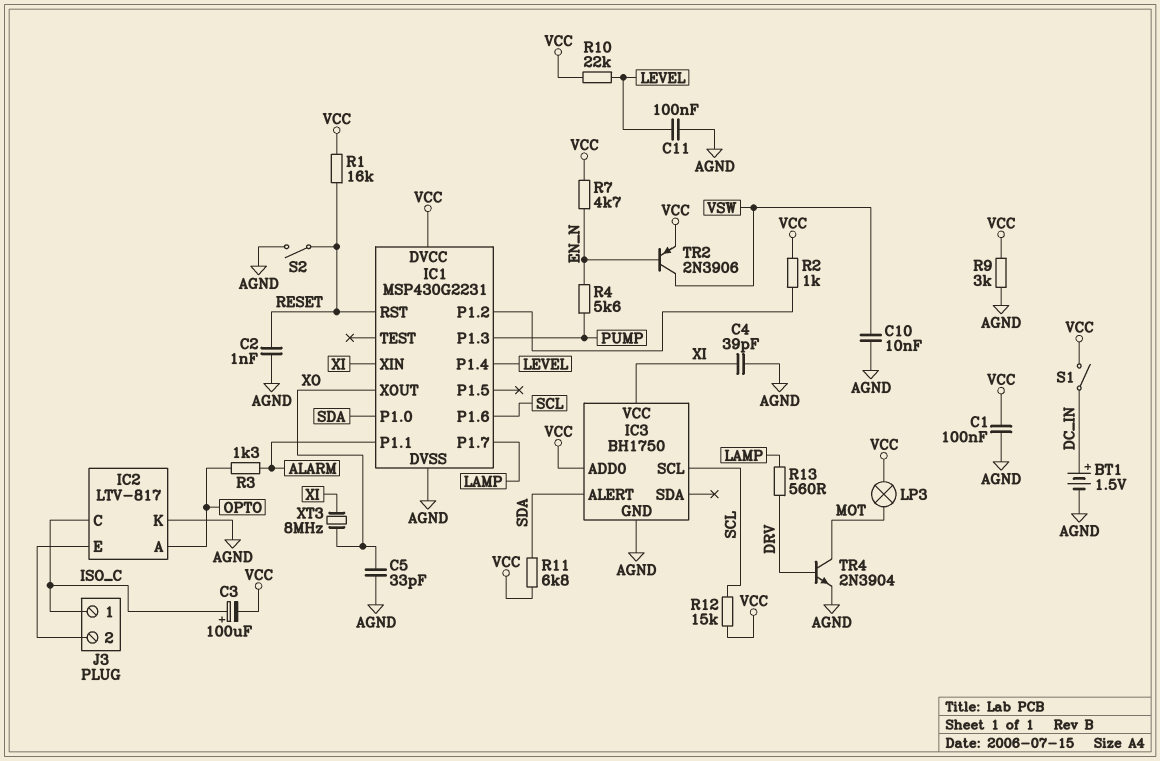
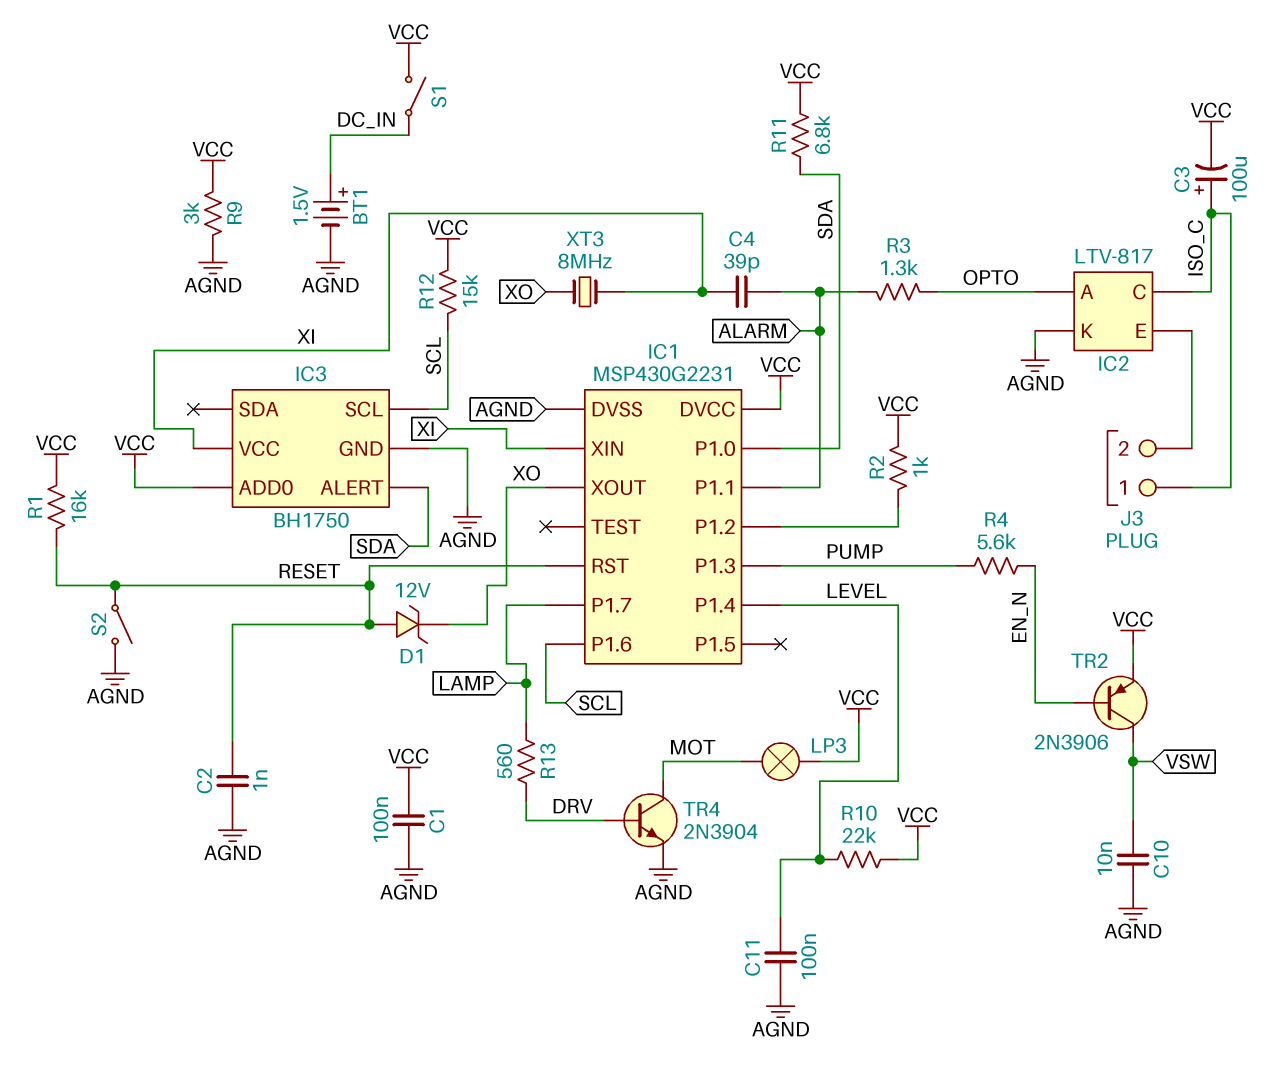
C4: 39pF (AGND, XI) -> 39pF (ALARM, XI)
C5: 33pF (AGND, XO) -> none
D1: none -> zener 12V (A RESET, K XO)
R7: 4.7k (EN_N, VCC) -> none

